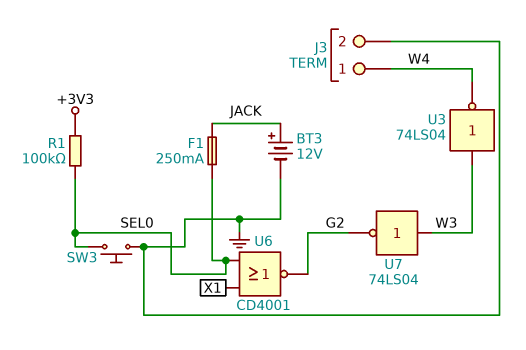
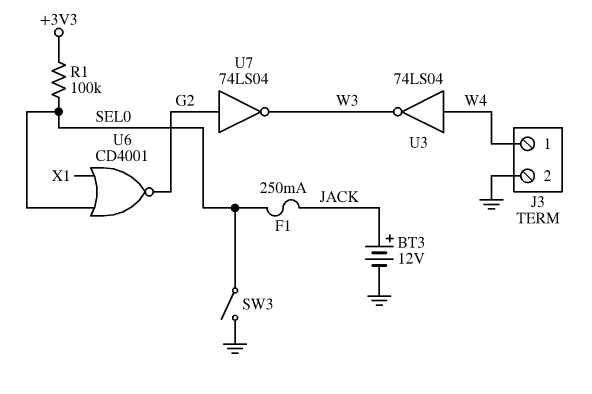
SW3: button (GND, SEL0) -> switch (GND, SEL0)
U3: NOT 74LS04 (in W3, out W4) -> NOT 74LS04 (in W4, out W3)
U7: NOT 74LS04 (in W3, out G2) -> NOT 74LS04 (in G2, out W3)

